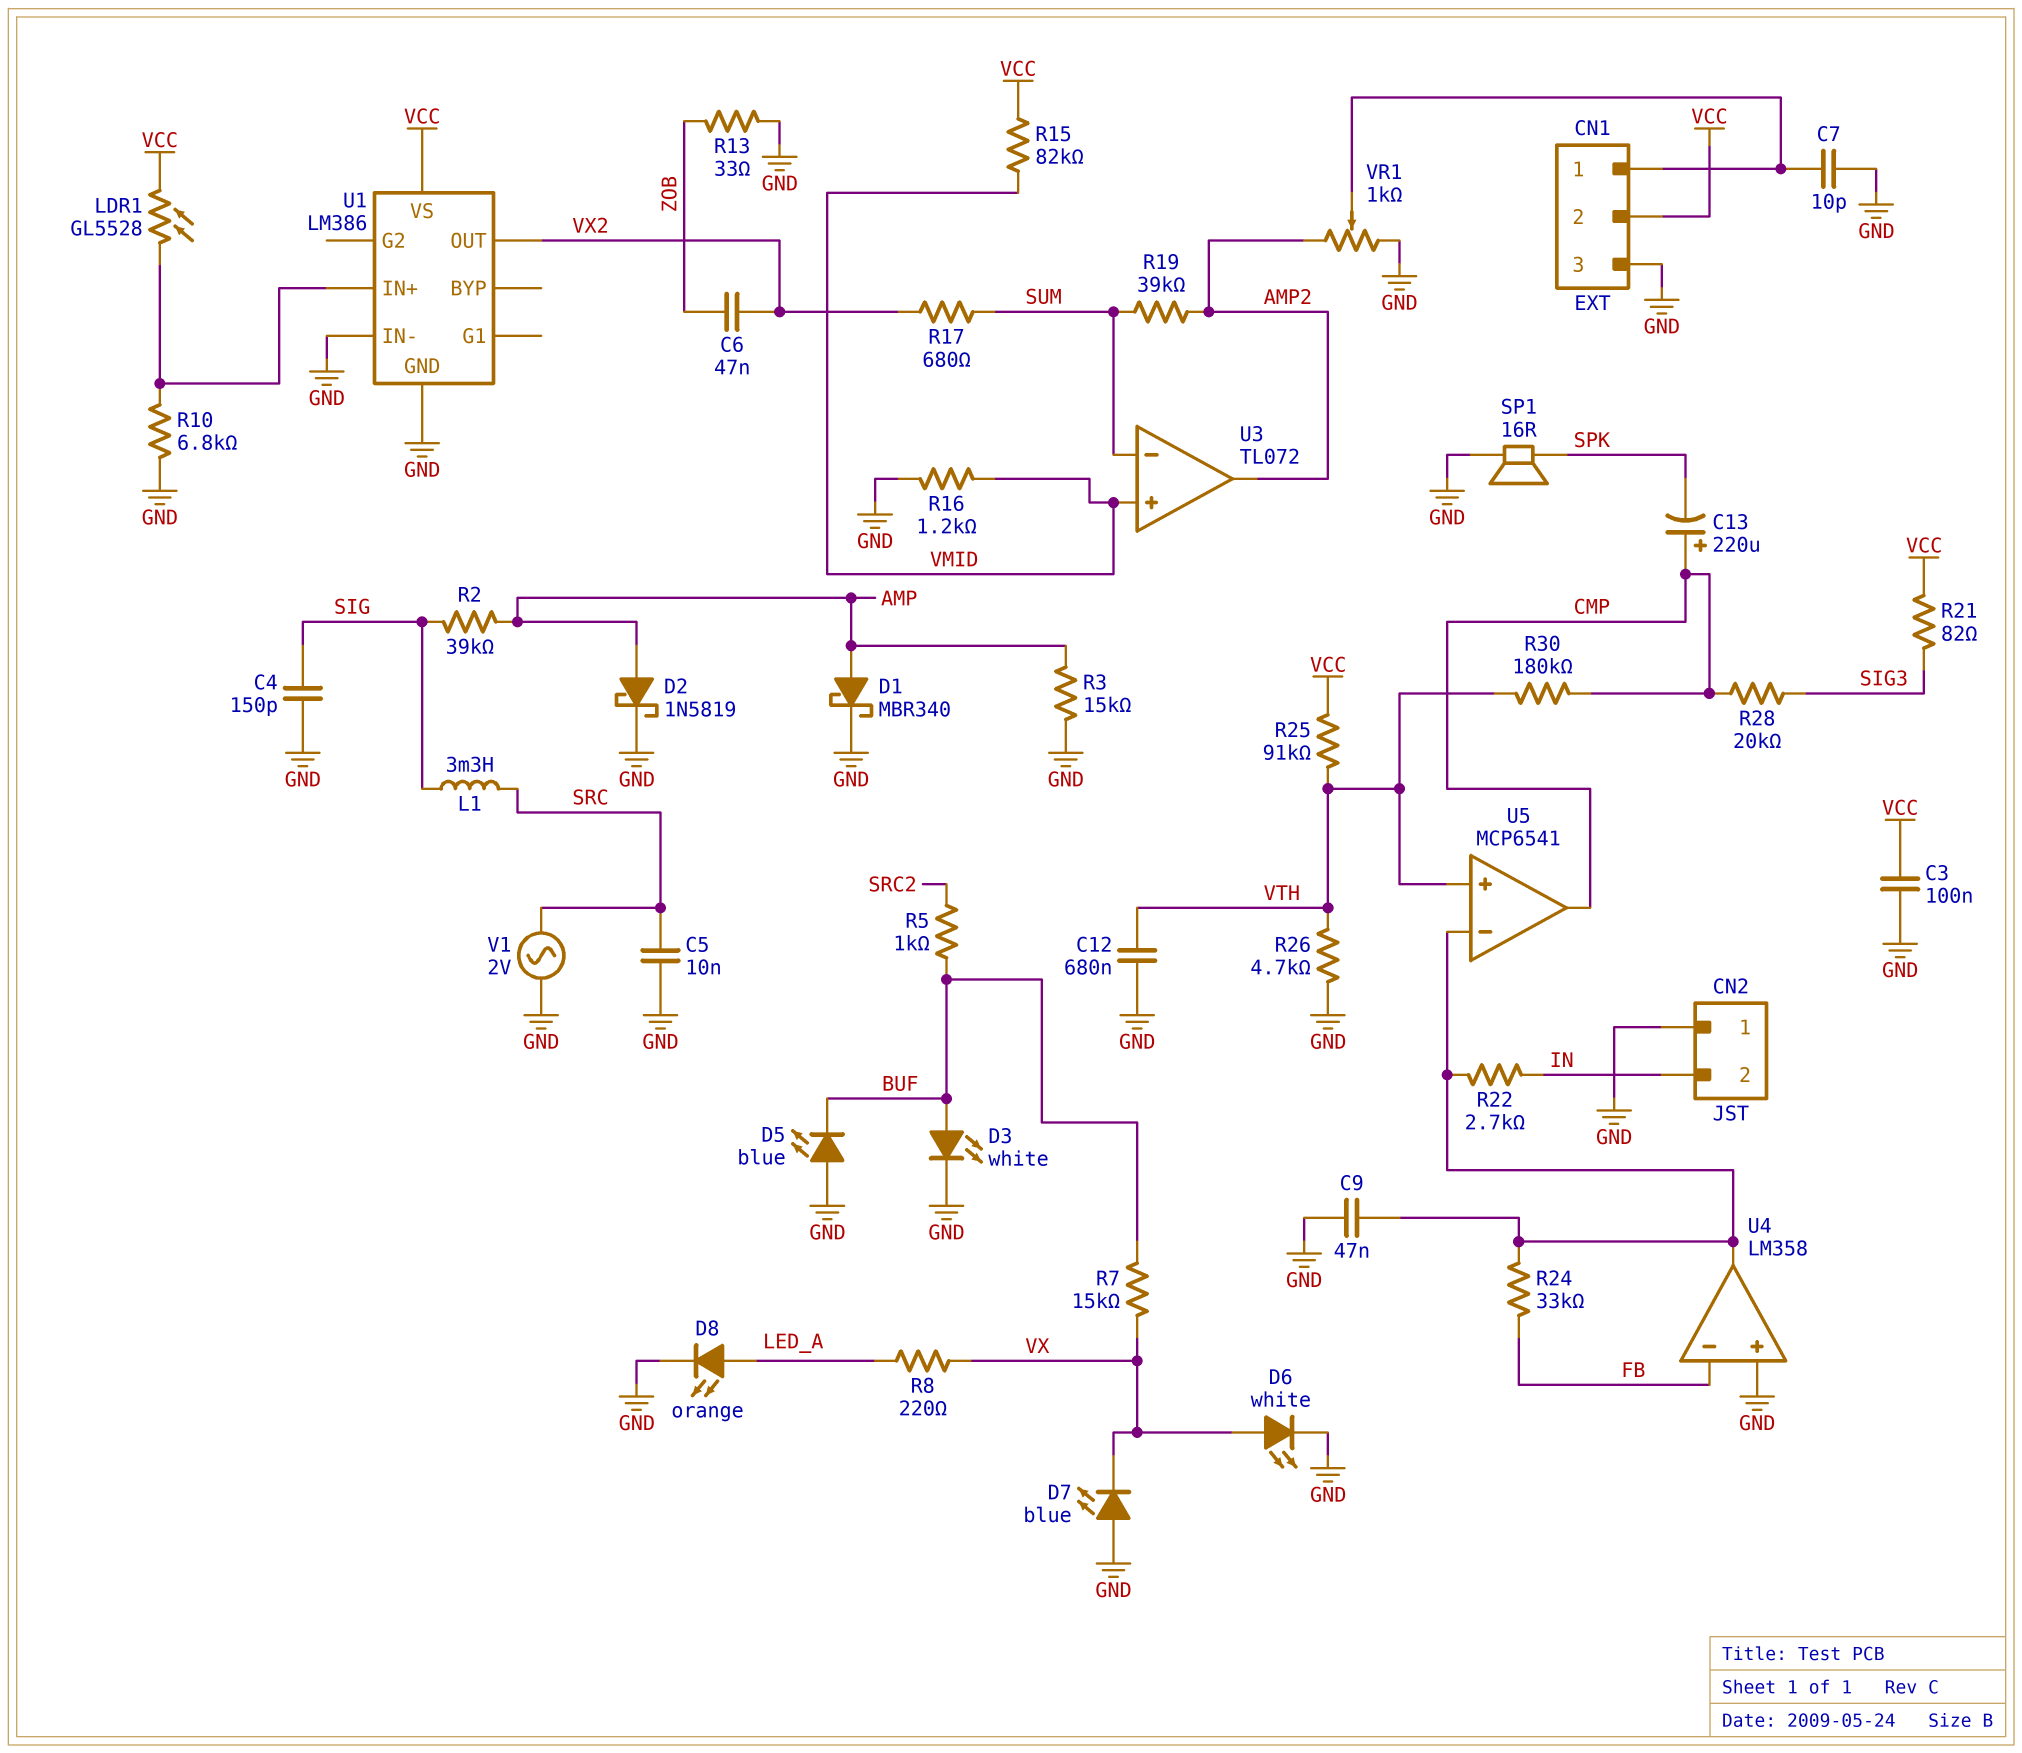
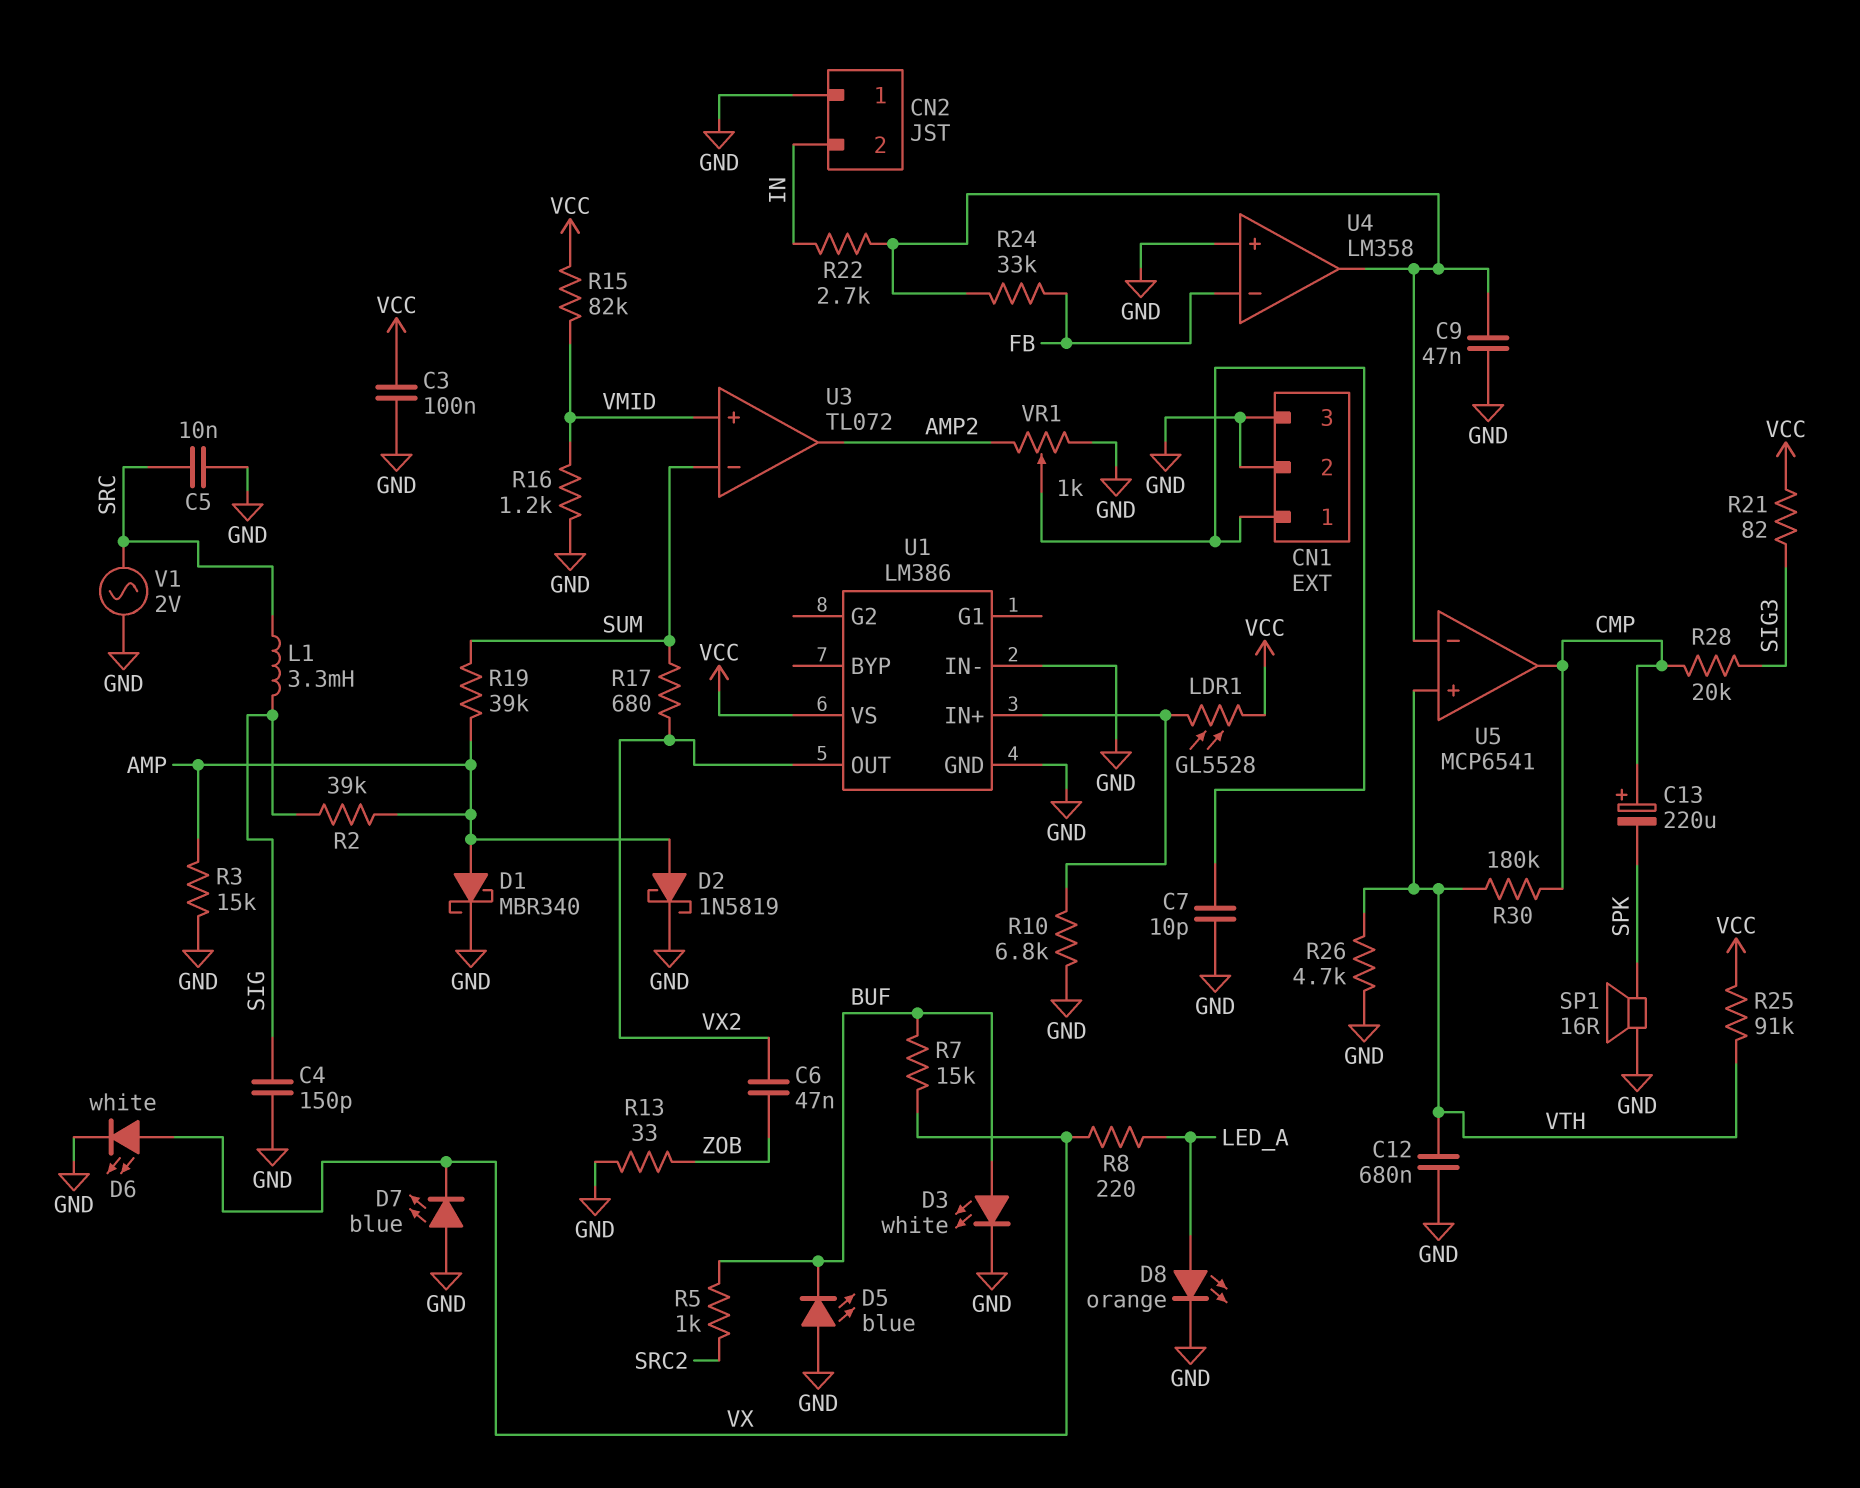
CN1 pin 2: VCC -> GND
R19: 39k (AMP2, SUM) -> 39k (AMP, SUM)

